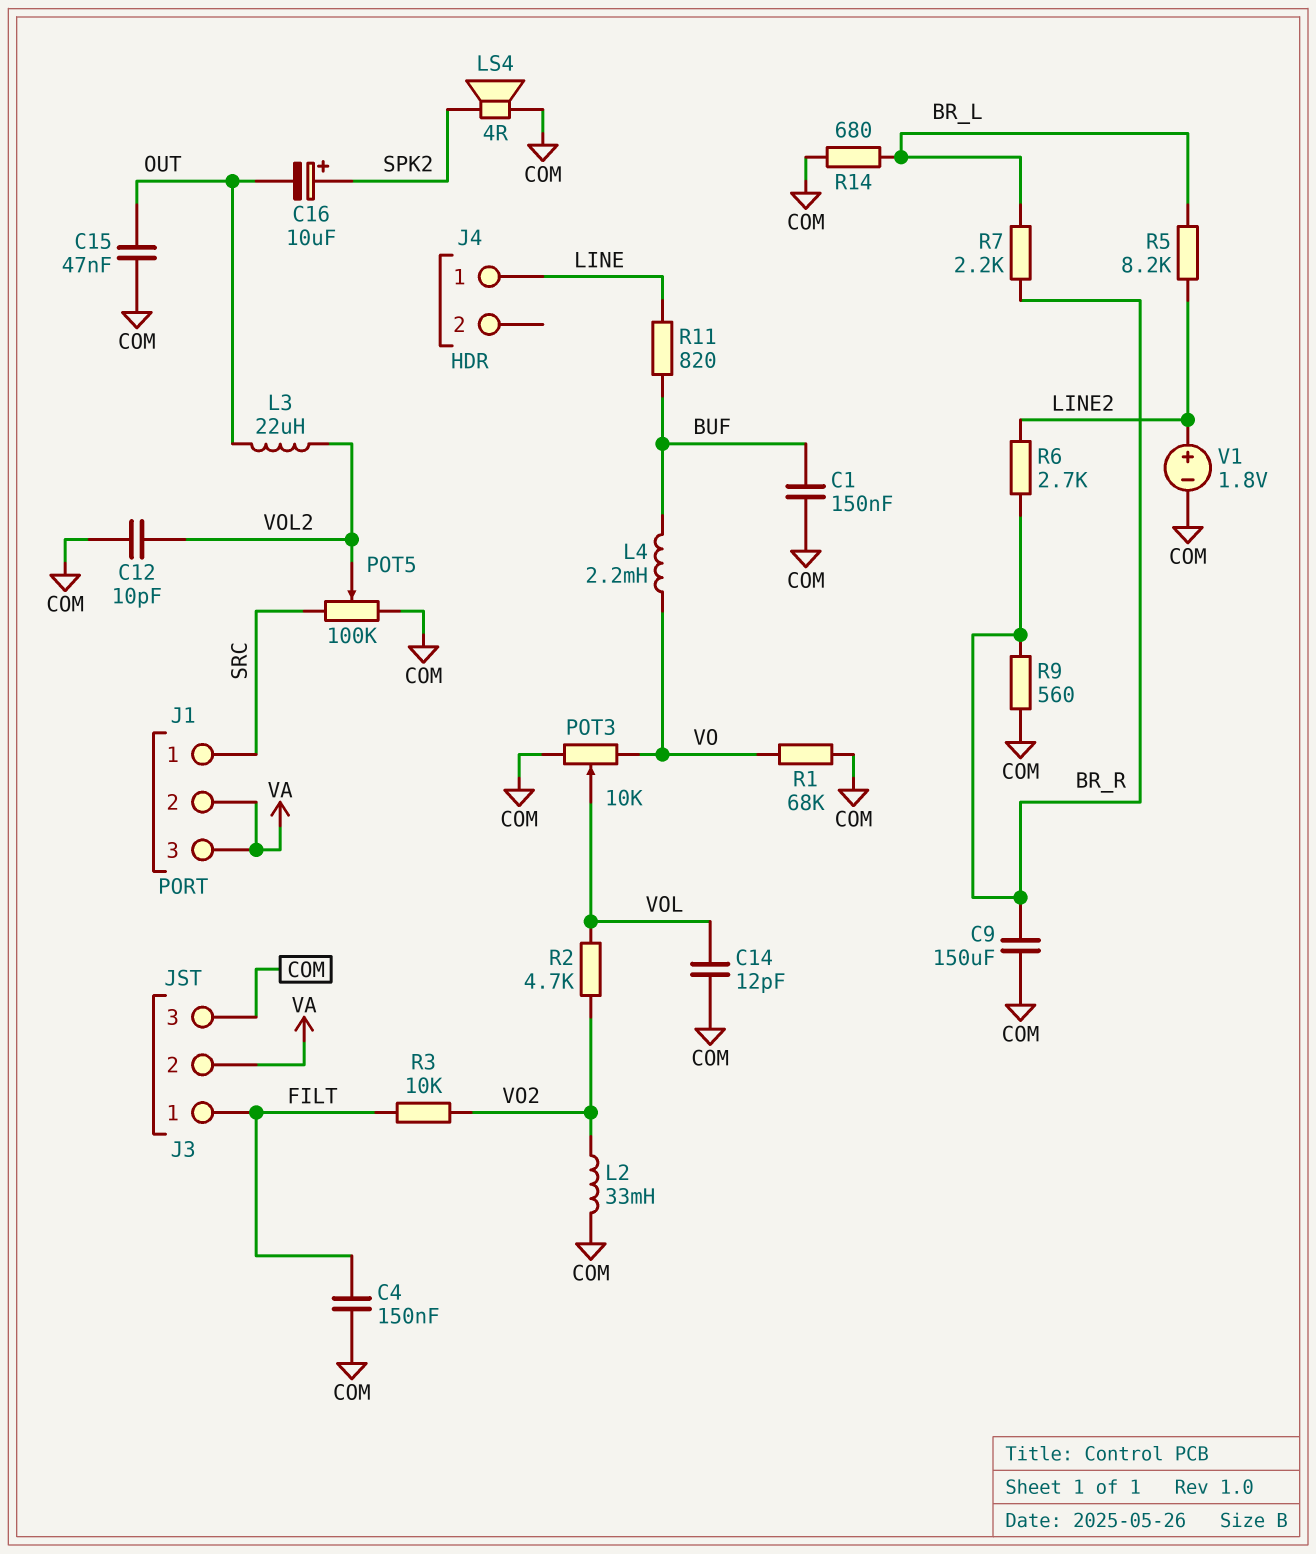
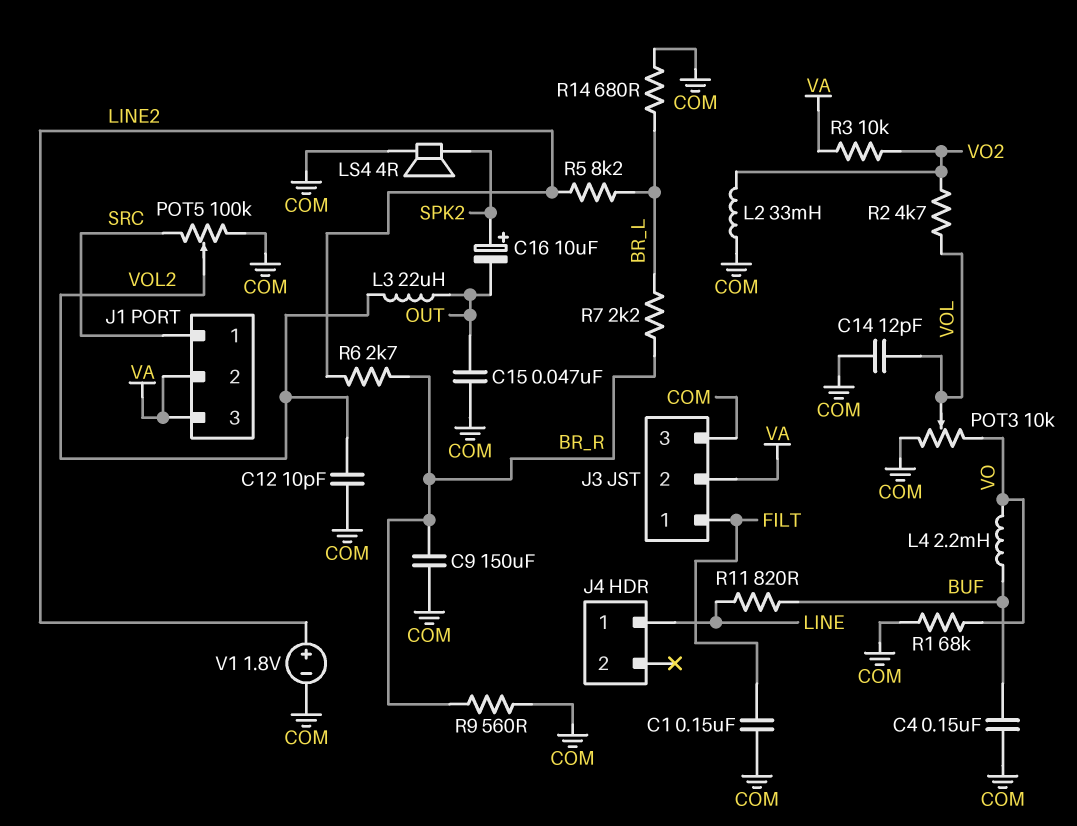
C1: 150nF (BUF, COM) -> 150nF (COM, FILT)
C4: 150nF (COM, FILT) -> 150nF (BUF, COM)
R3: 10k (FILT, VO2) -> 10k (VA, VO2)

